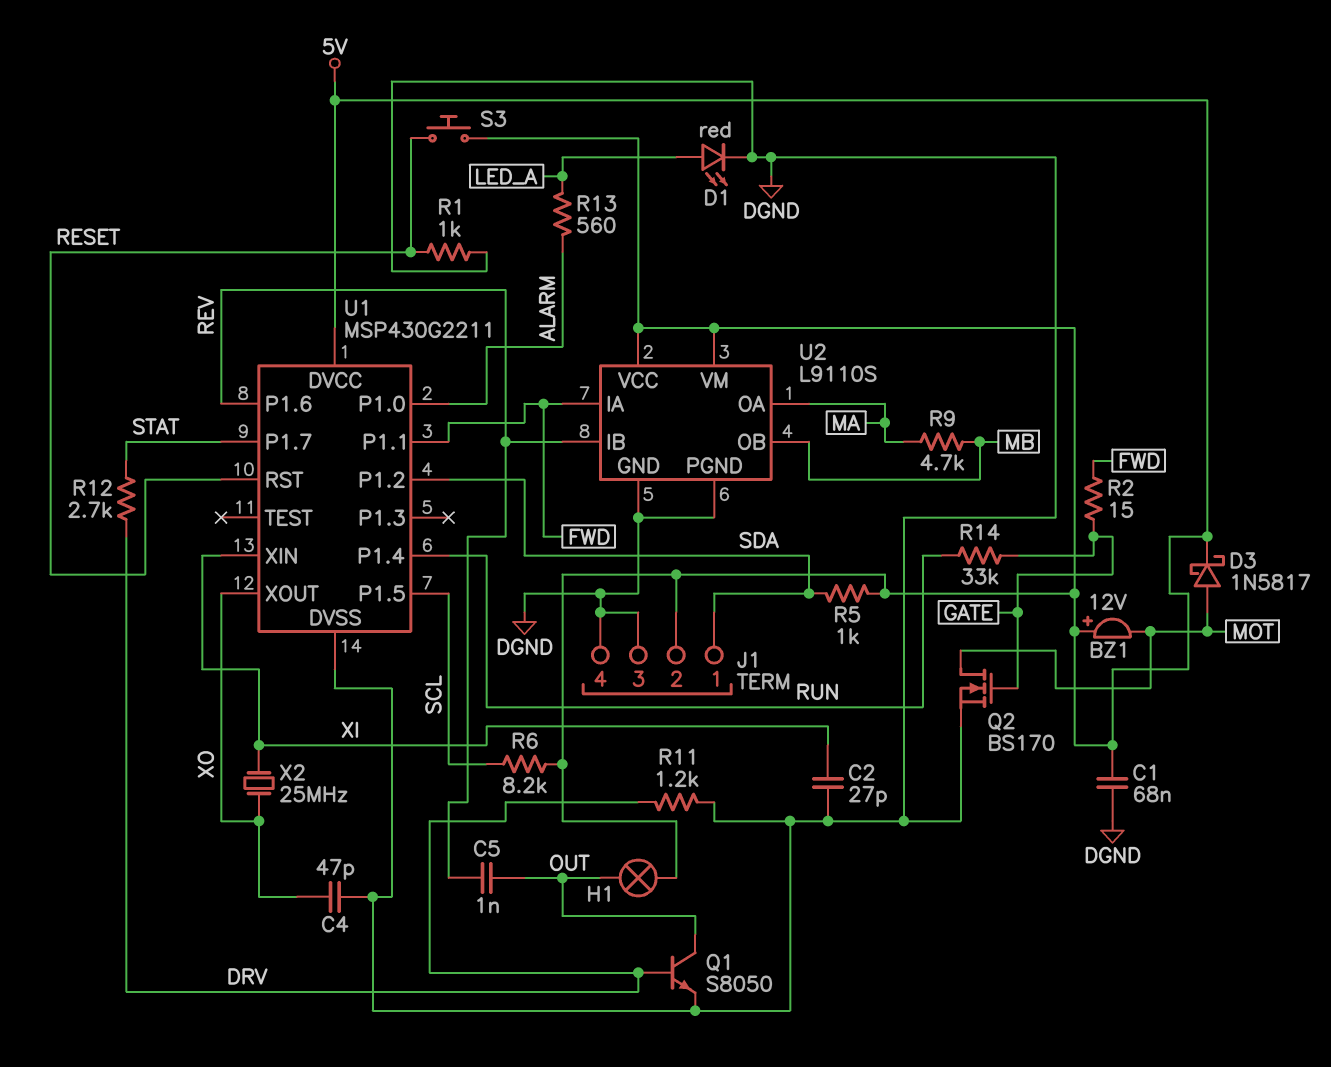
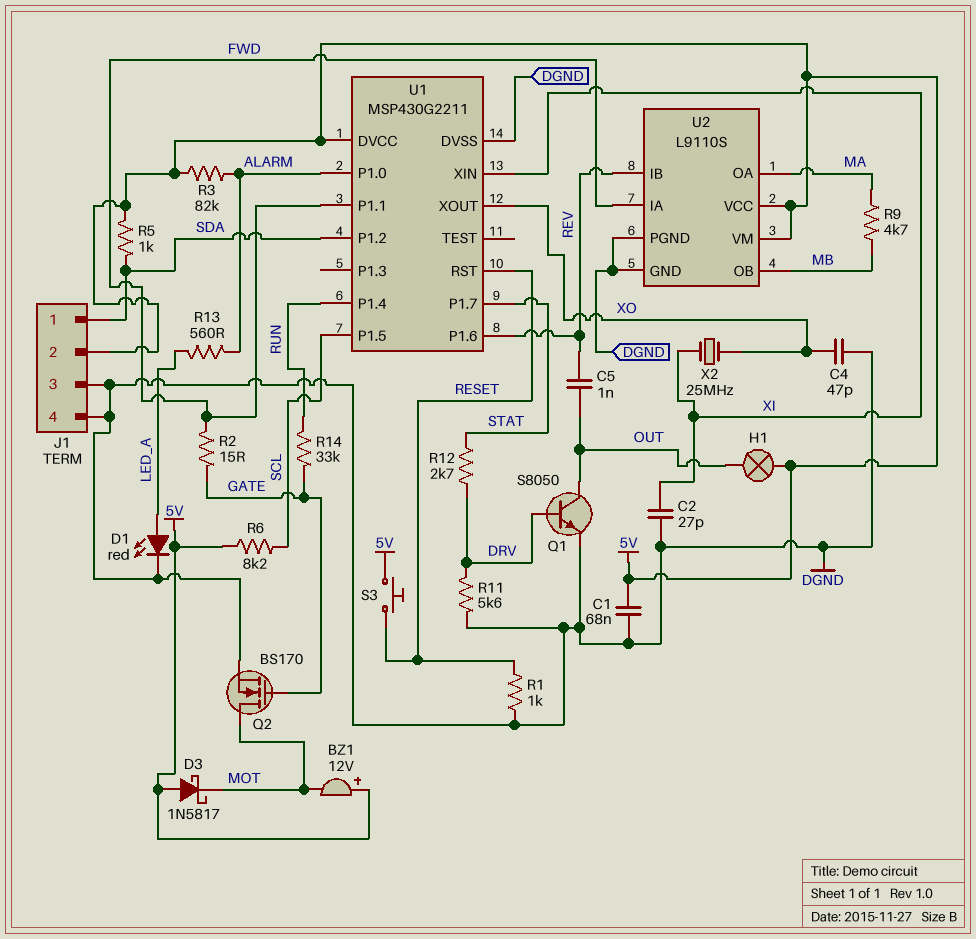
D3: schottky 1N5817 (A MOT, K 5V) -> schottky 1N5817 (A 5V, K MOT)
R3: none -> 82k (5V, ALARM)
R11: 1.2k (DGND, DRV) -> 5.6k (DGND, DRV)

